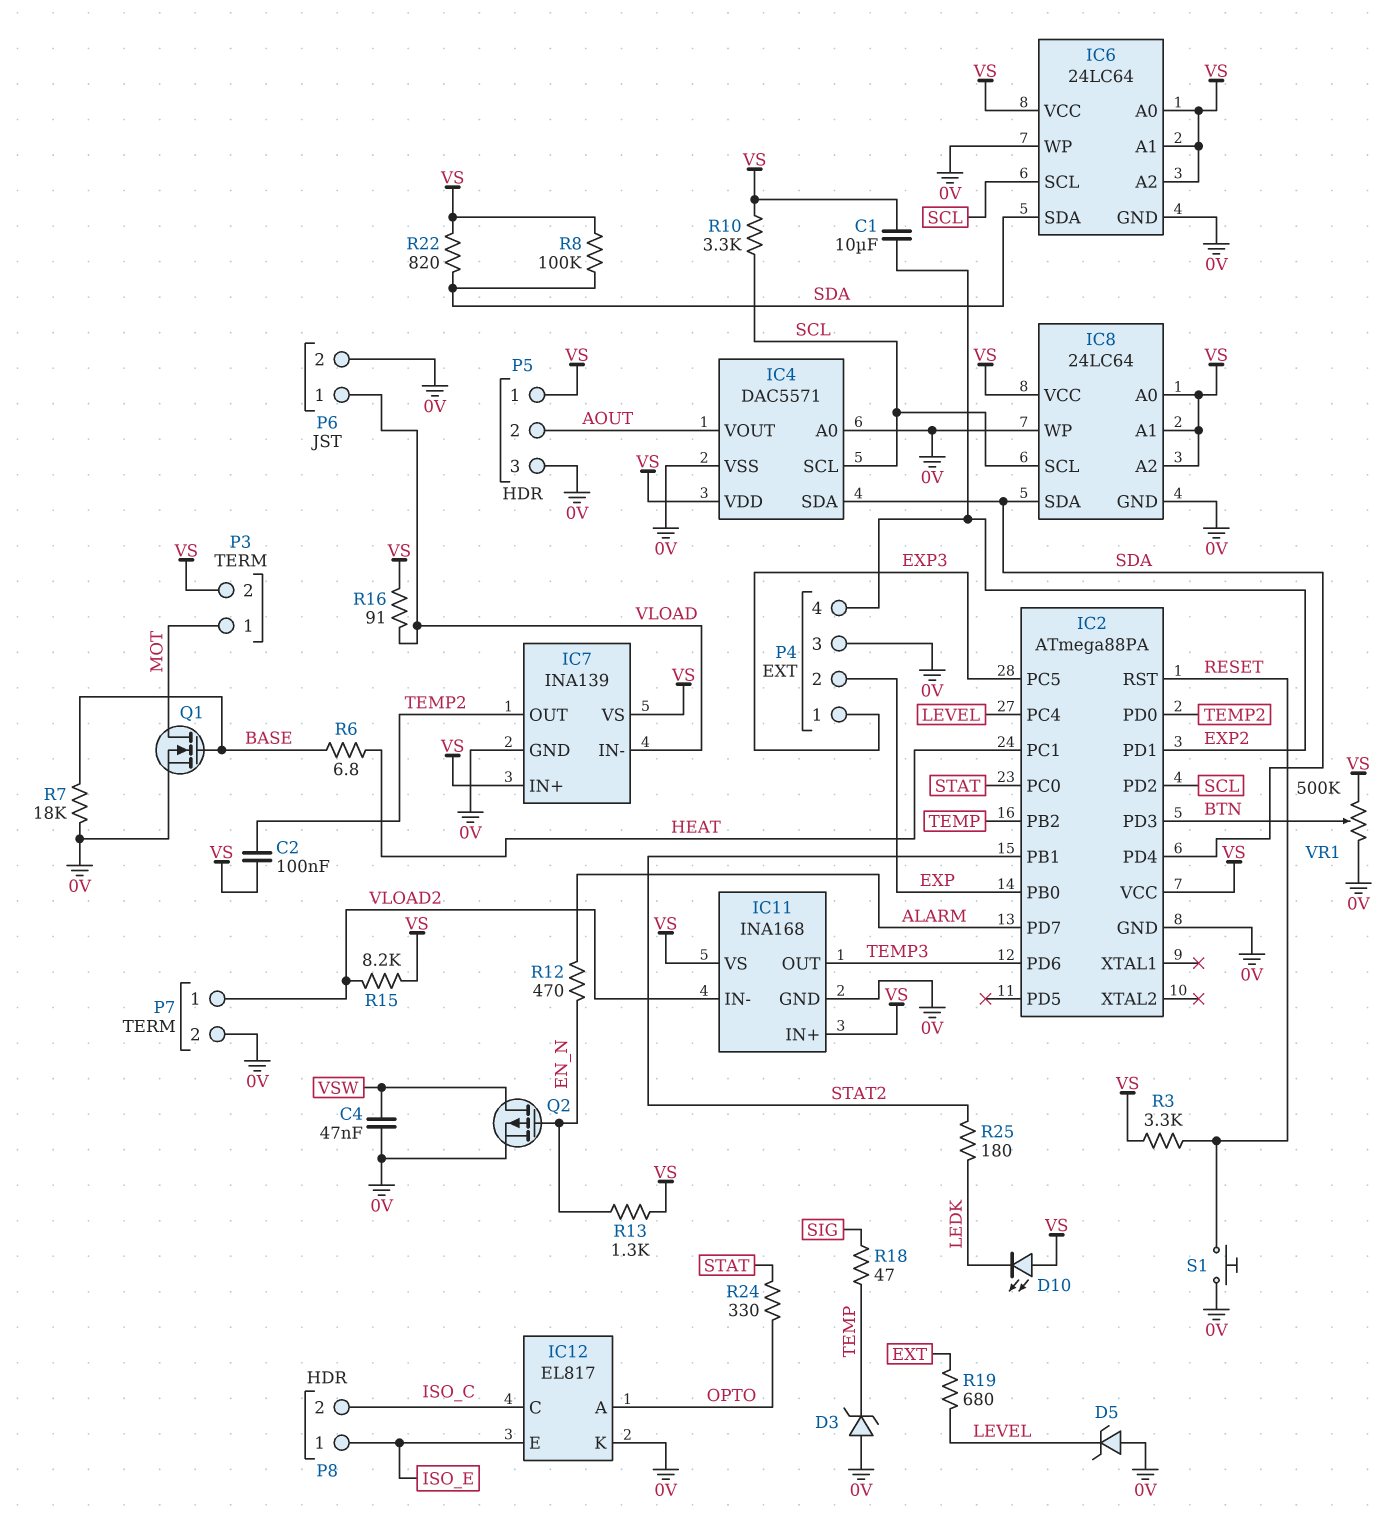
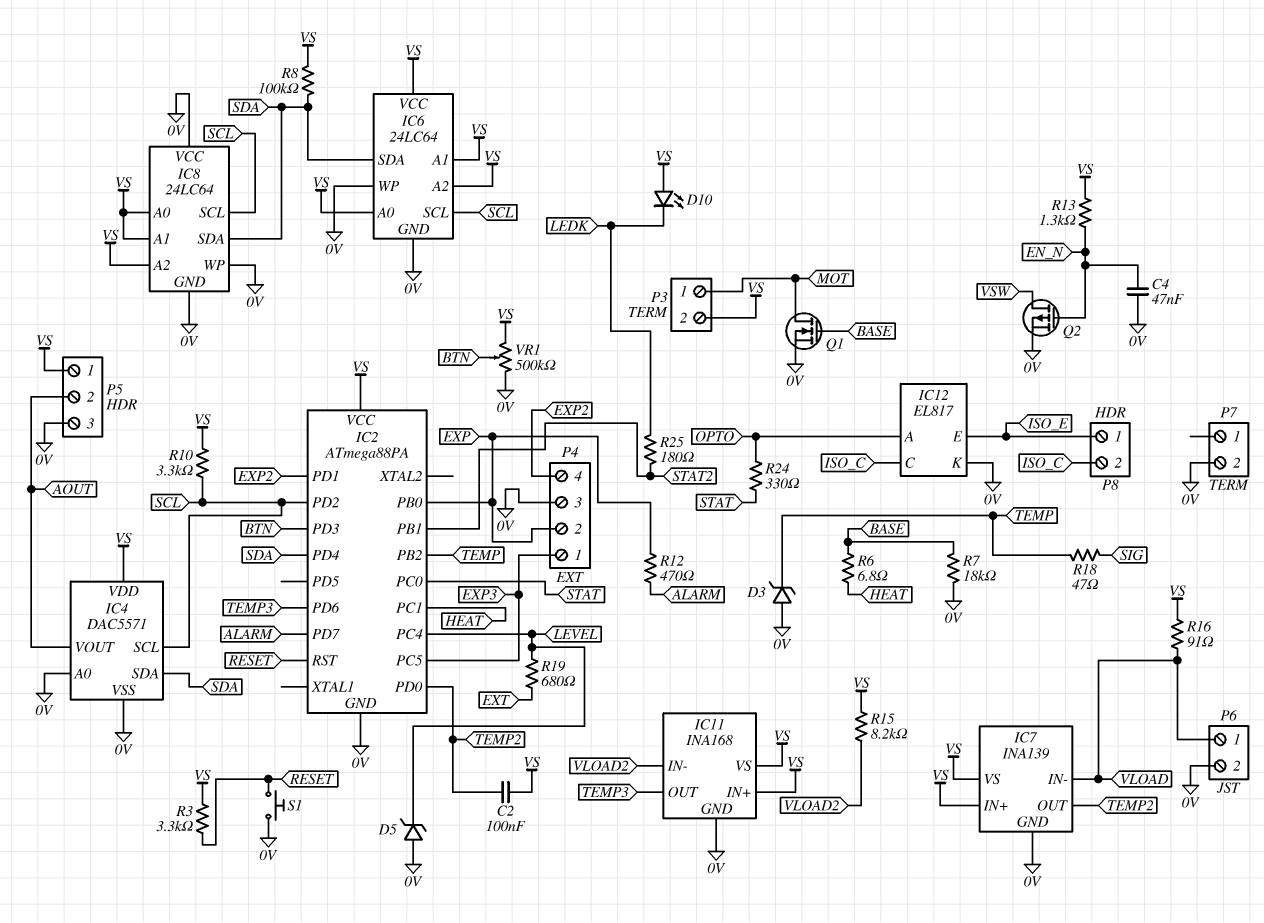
C1: 10uF (EXP2, VS) -> none
C4: 47nF (0V, VSW) -> 47nF (0V, EN_N)
IC8 pin VCC: VS -> 0V
P7 pin 1: VLOAD2 -> none
R12: 470 (ALARM, EN_N) -> 470 (ALARM, EXP)
R22: 820 (SDA, VS) -> none

